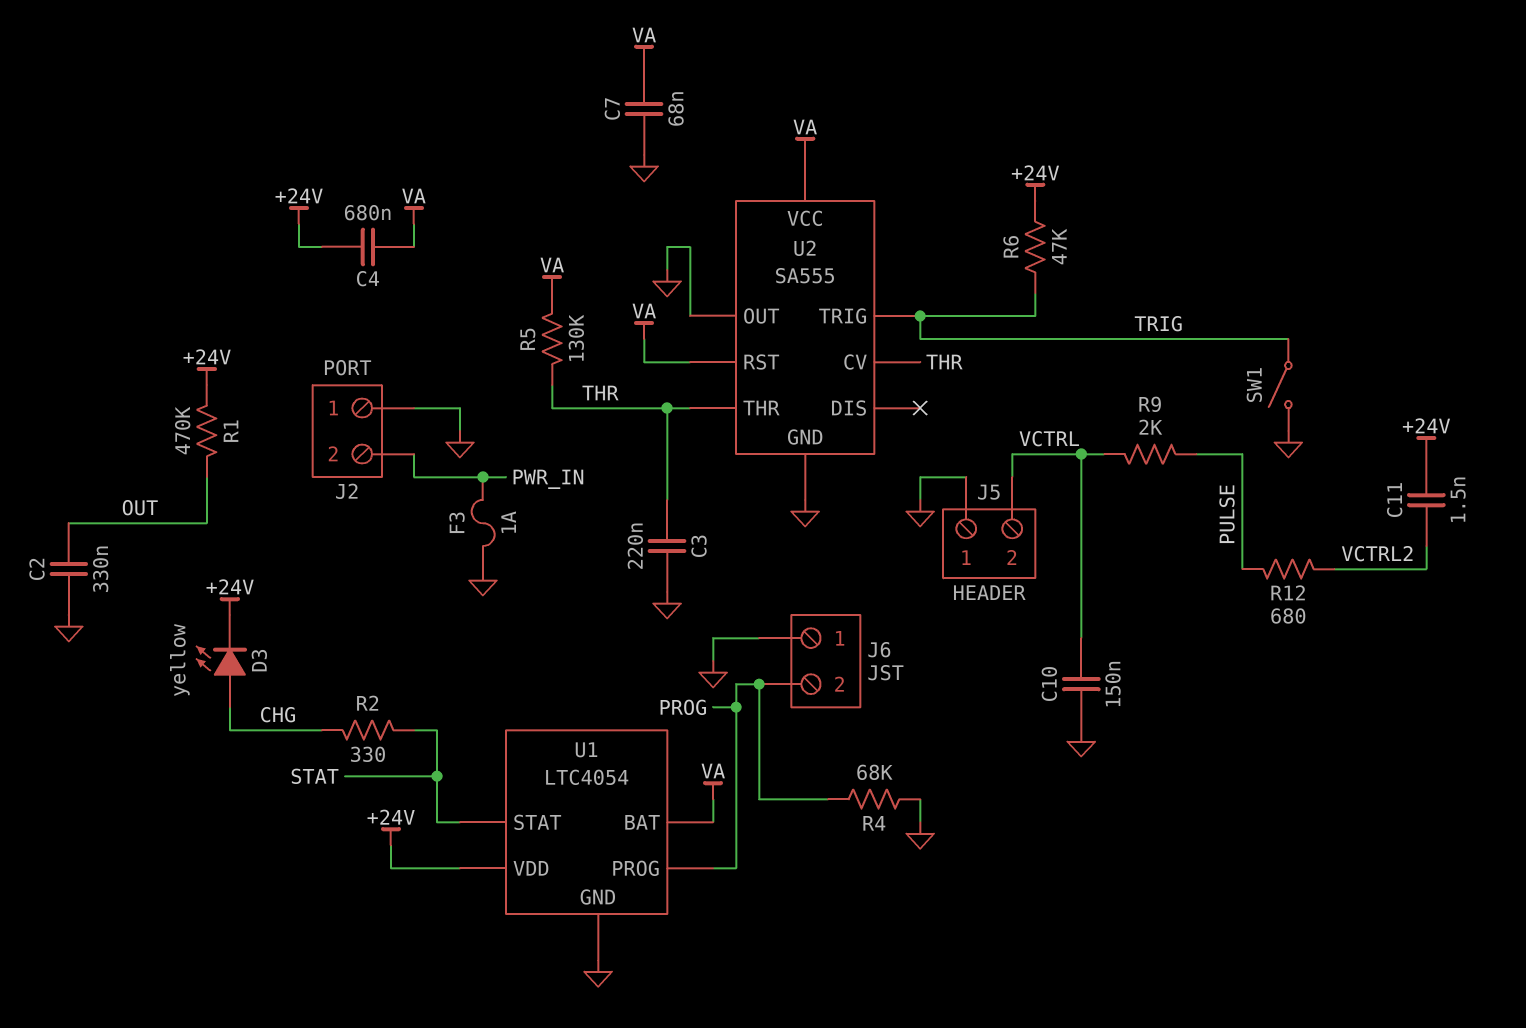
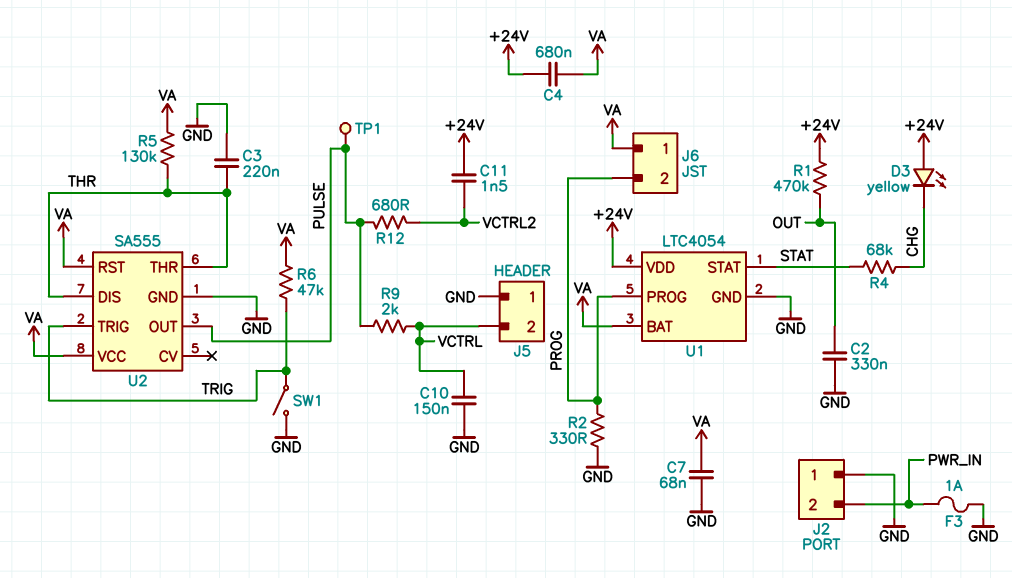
D3: LED yellow (A CHG, K +24V) -> LED yellow (A +24V, K CHG)
J6 pin 1: GND -> VA
R2: 330 (CHG, STAT) -> 330 (GND, PROG)
R4: 68k (GND, PROG) -> 68k (CHG, STAT)
R6: 47k (+24V, TRIG) -> 47k (TRIG, VA)
TP1: none -> test point (PULSE)
U2 pin CV: THR -> none
U2 pin DIS: none -> THR
U2 pin OUT: GND -> PULSE

